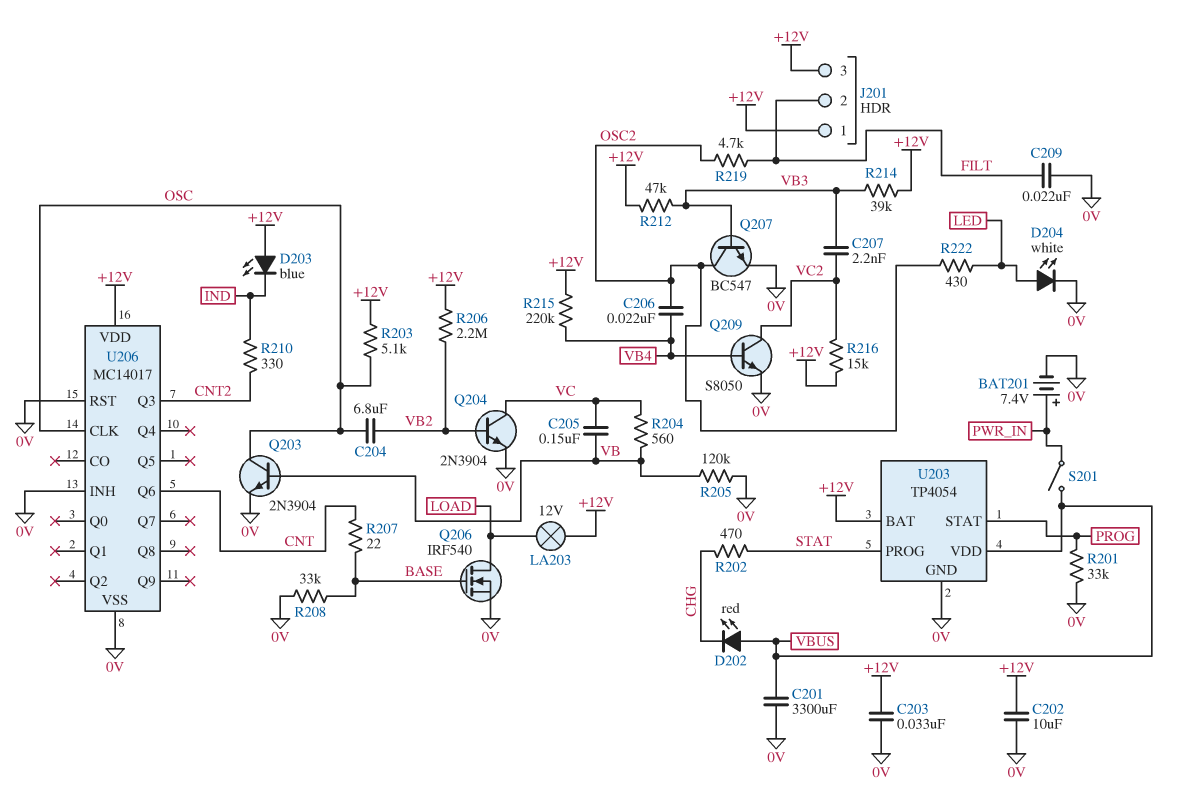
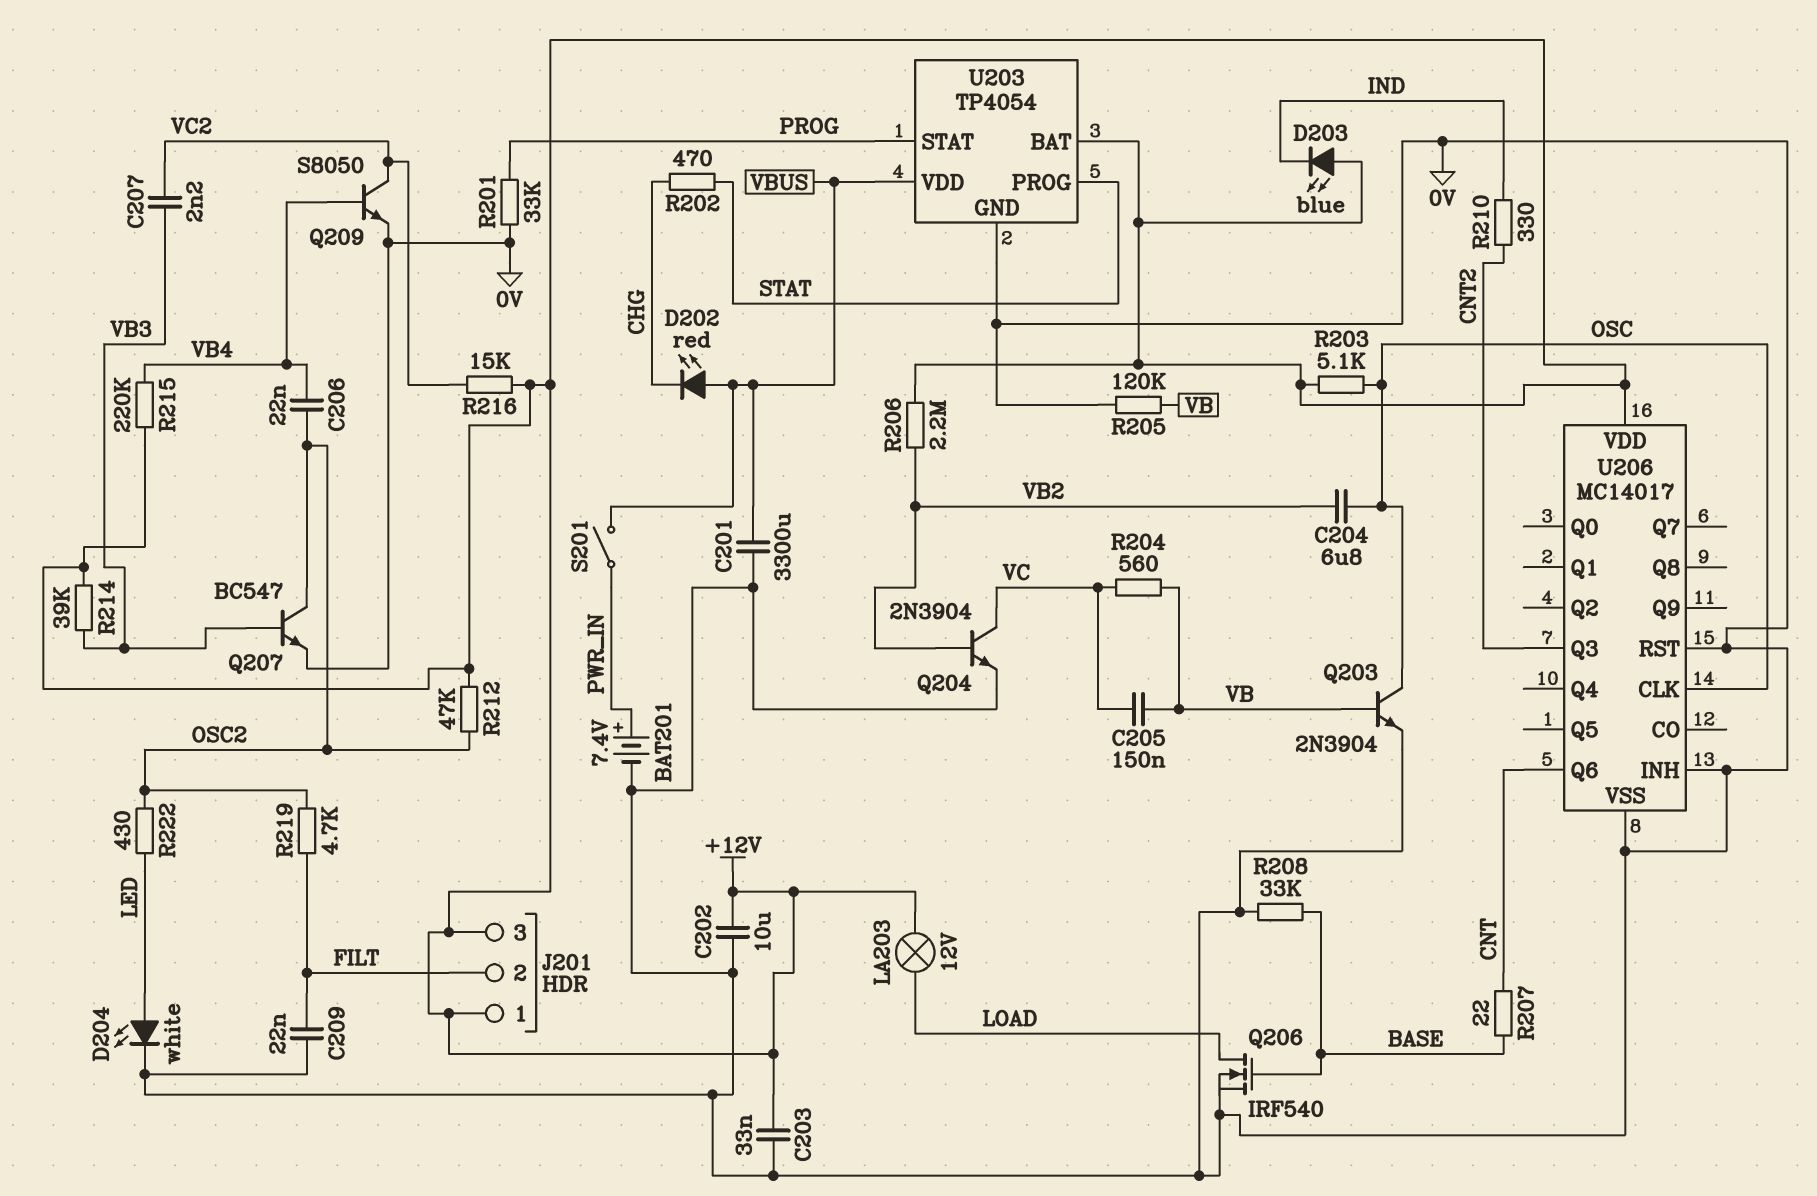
R212: 47k (+12V, VB3) -> 47k (+12V, OSC2)

